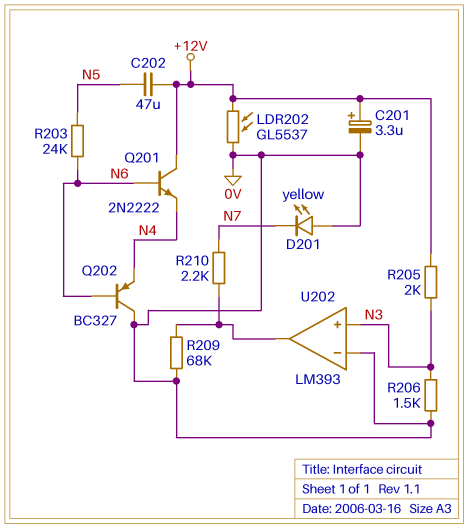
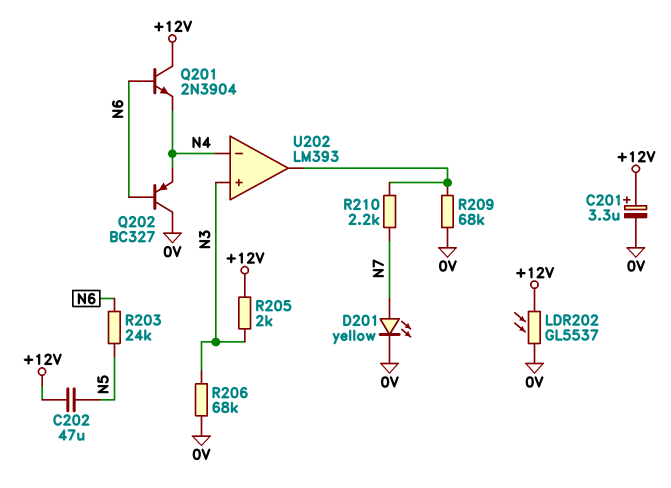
D201: LED yellow (A 0V, K N7) -> LED yellow (A N7, K 0V)
Q201: NPN 2N2222 (B N6, C +12V, E N4) -> NPN 2N3904 (B N6, C +12V, E N4)
R206: 1.5k (0V, N3) -> 68k (0V, N3)
U202 pin in-: 0V -> N4

